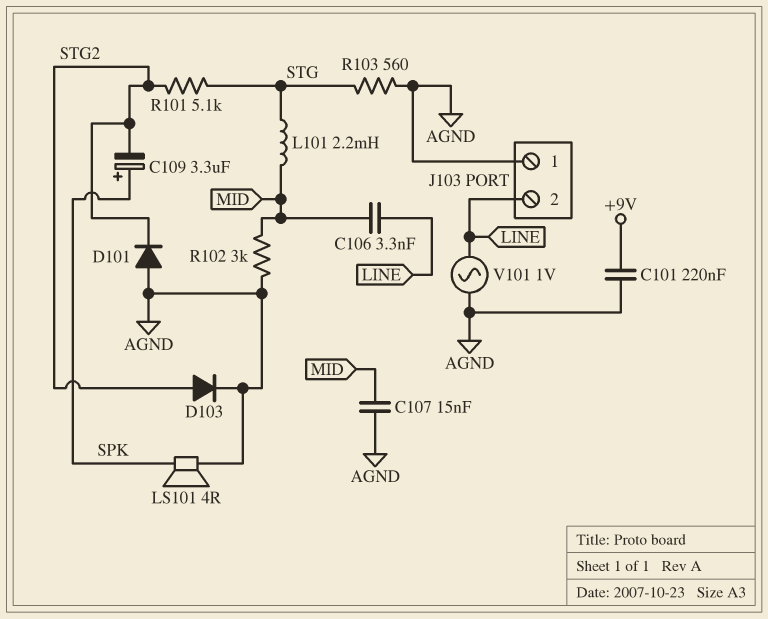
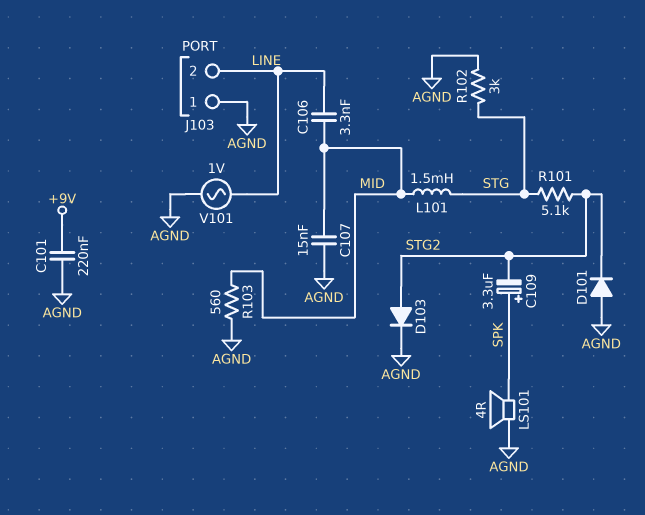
L101: 2.2mH (MID, STG) -> 1.5mH (MID, STG)
R102: 3k (AGND, MID) -> 3k (AGND, STG)
R103: 560 (AGND, STG) -> 560 (AGND, MID)

